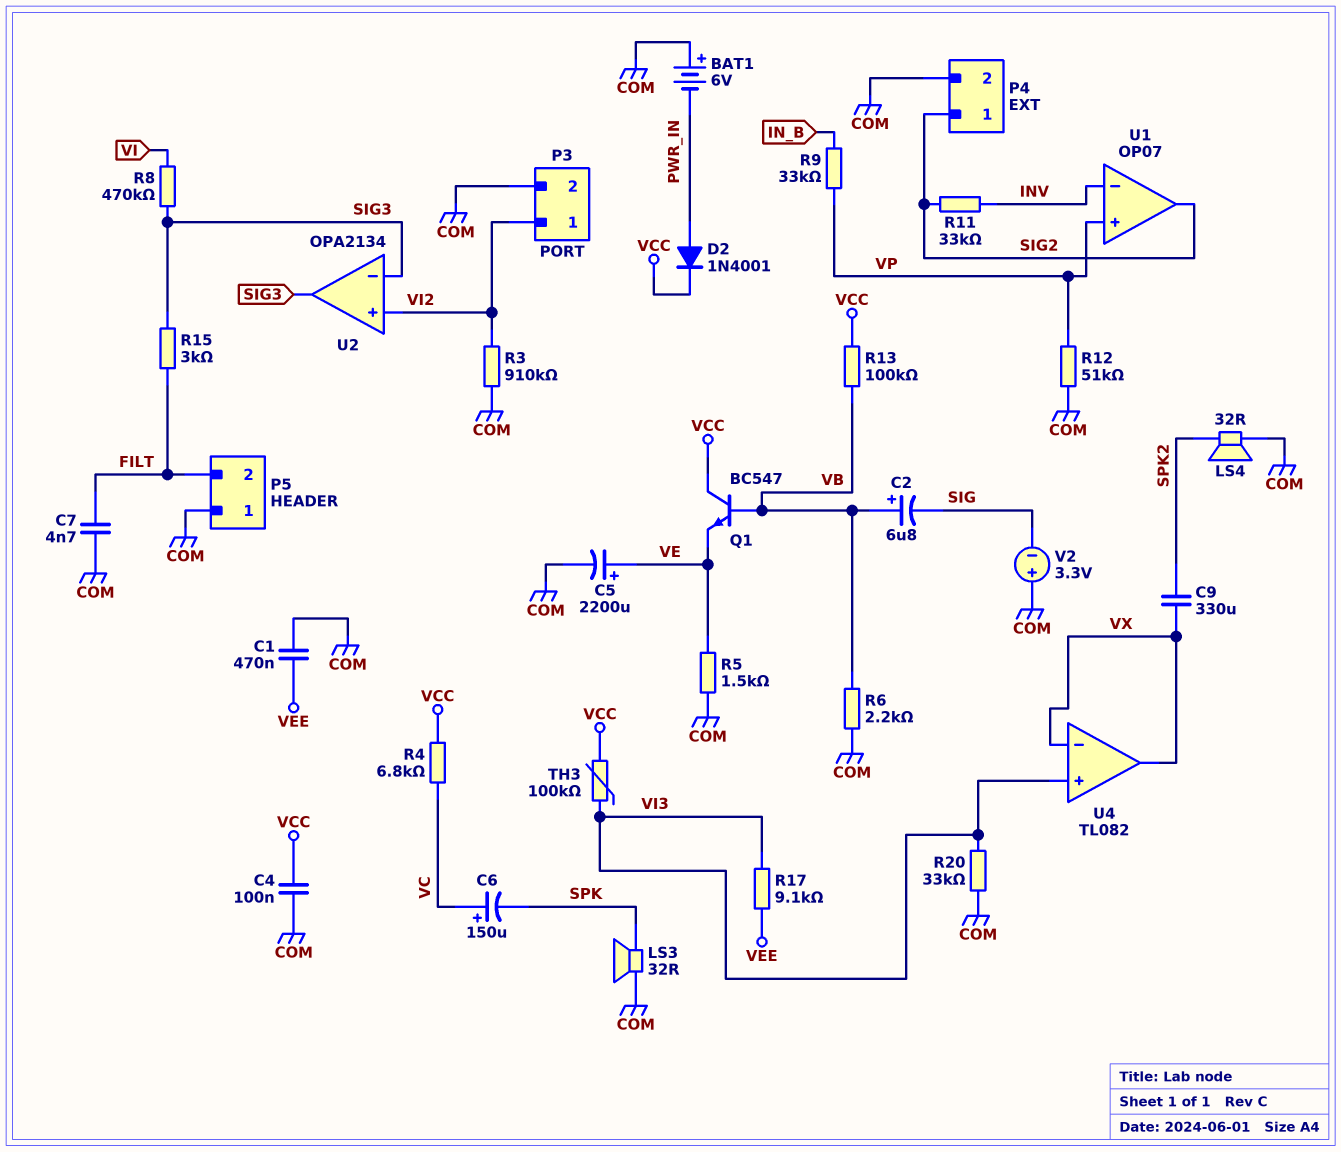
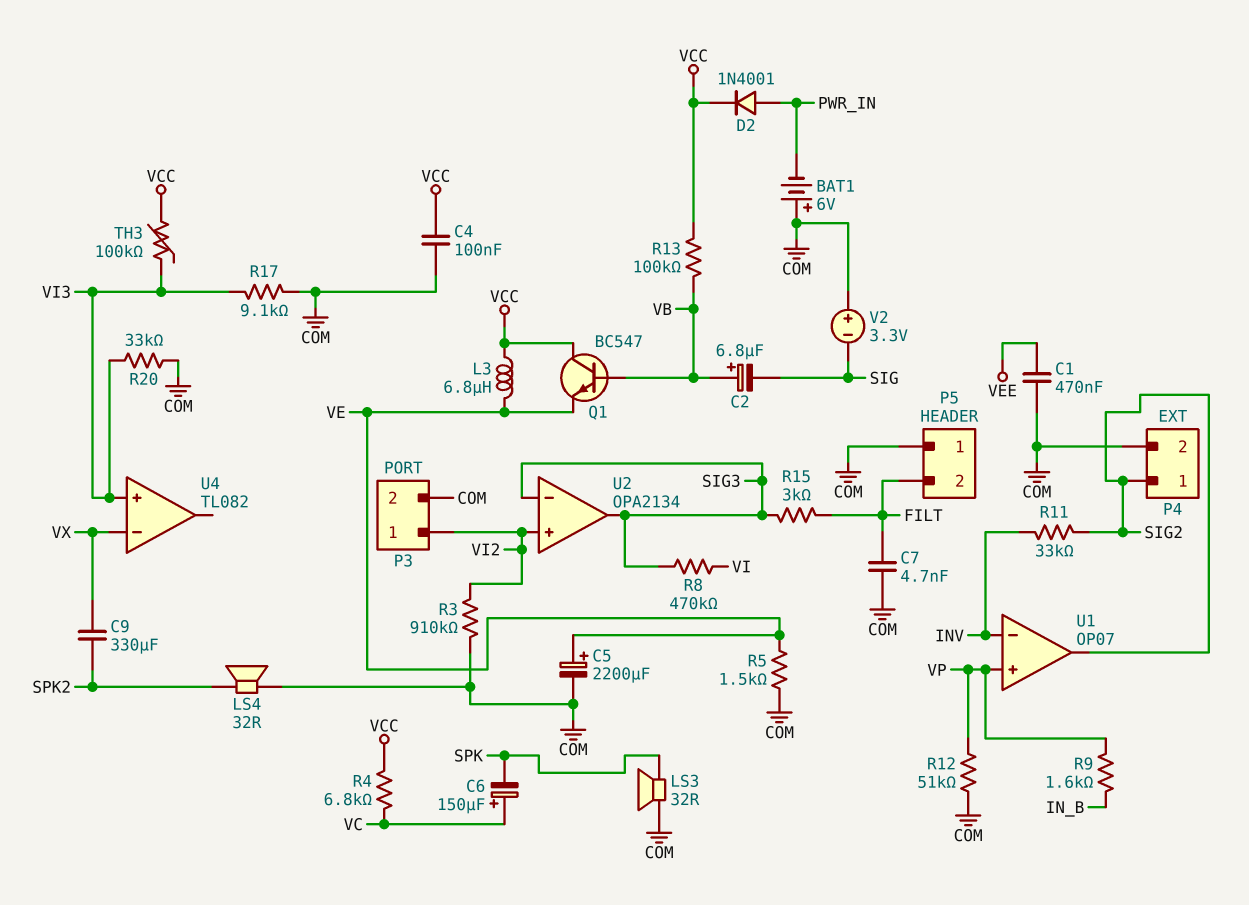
L3: none -> 6.8uH (VCC, VE)
R6: 2.2k (COM, VB) -> none
R9: 33k (IN_B, VP) -> 1.6k (IN_B, VP)
R17: 9.1k (VEE, VI3) -> 9.1k (COM, VI3)
U4 pin out: VX -> none

